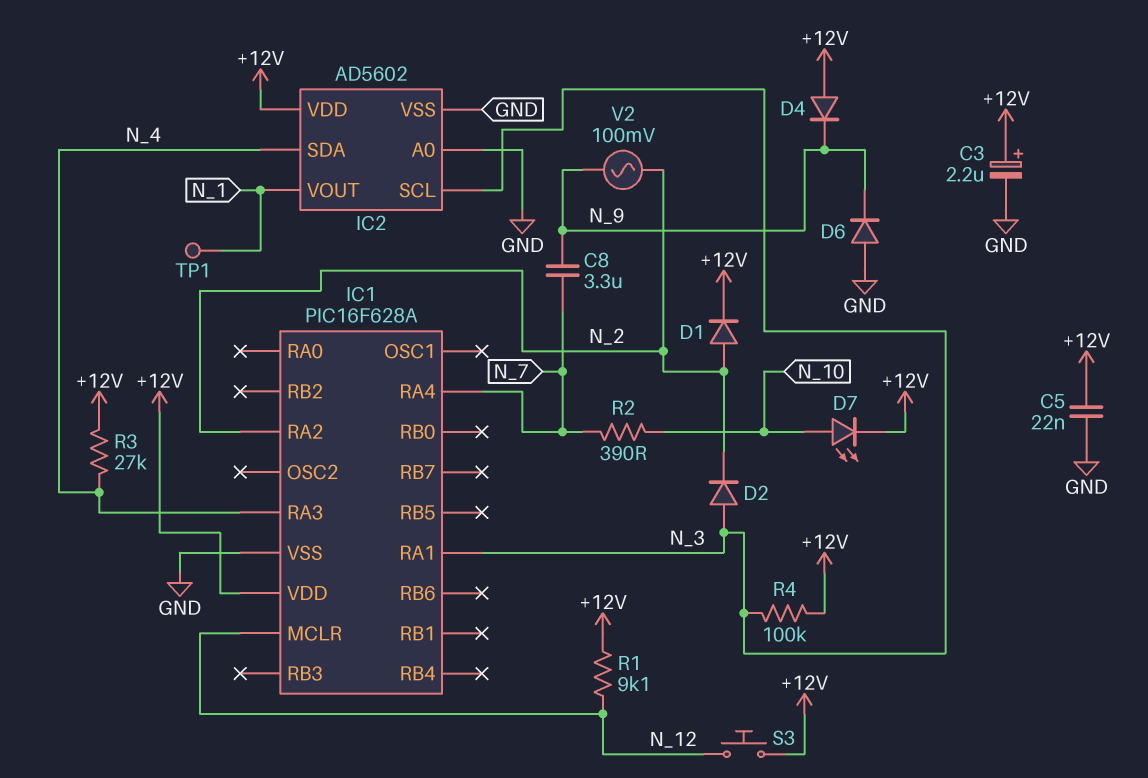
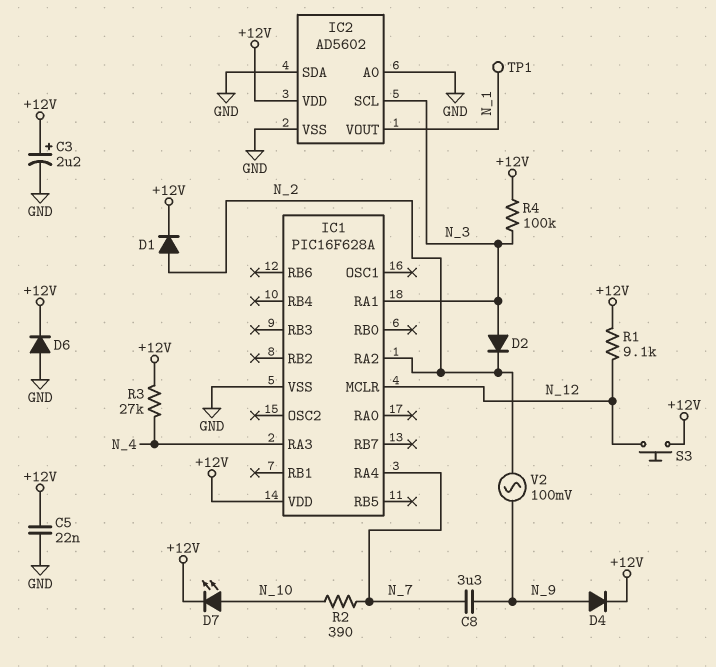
D4: diode (A +12V, K N_9) -> diode (A N_9, K +12V)
D6: diode (A GND, K N_9) -> diode (A GND, K +12V)
IC2 pin SDA: N_4 -> GND

